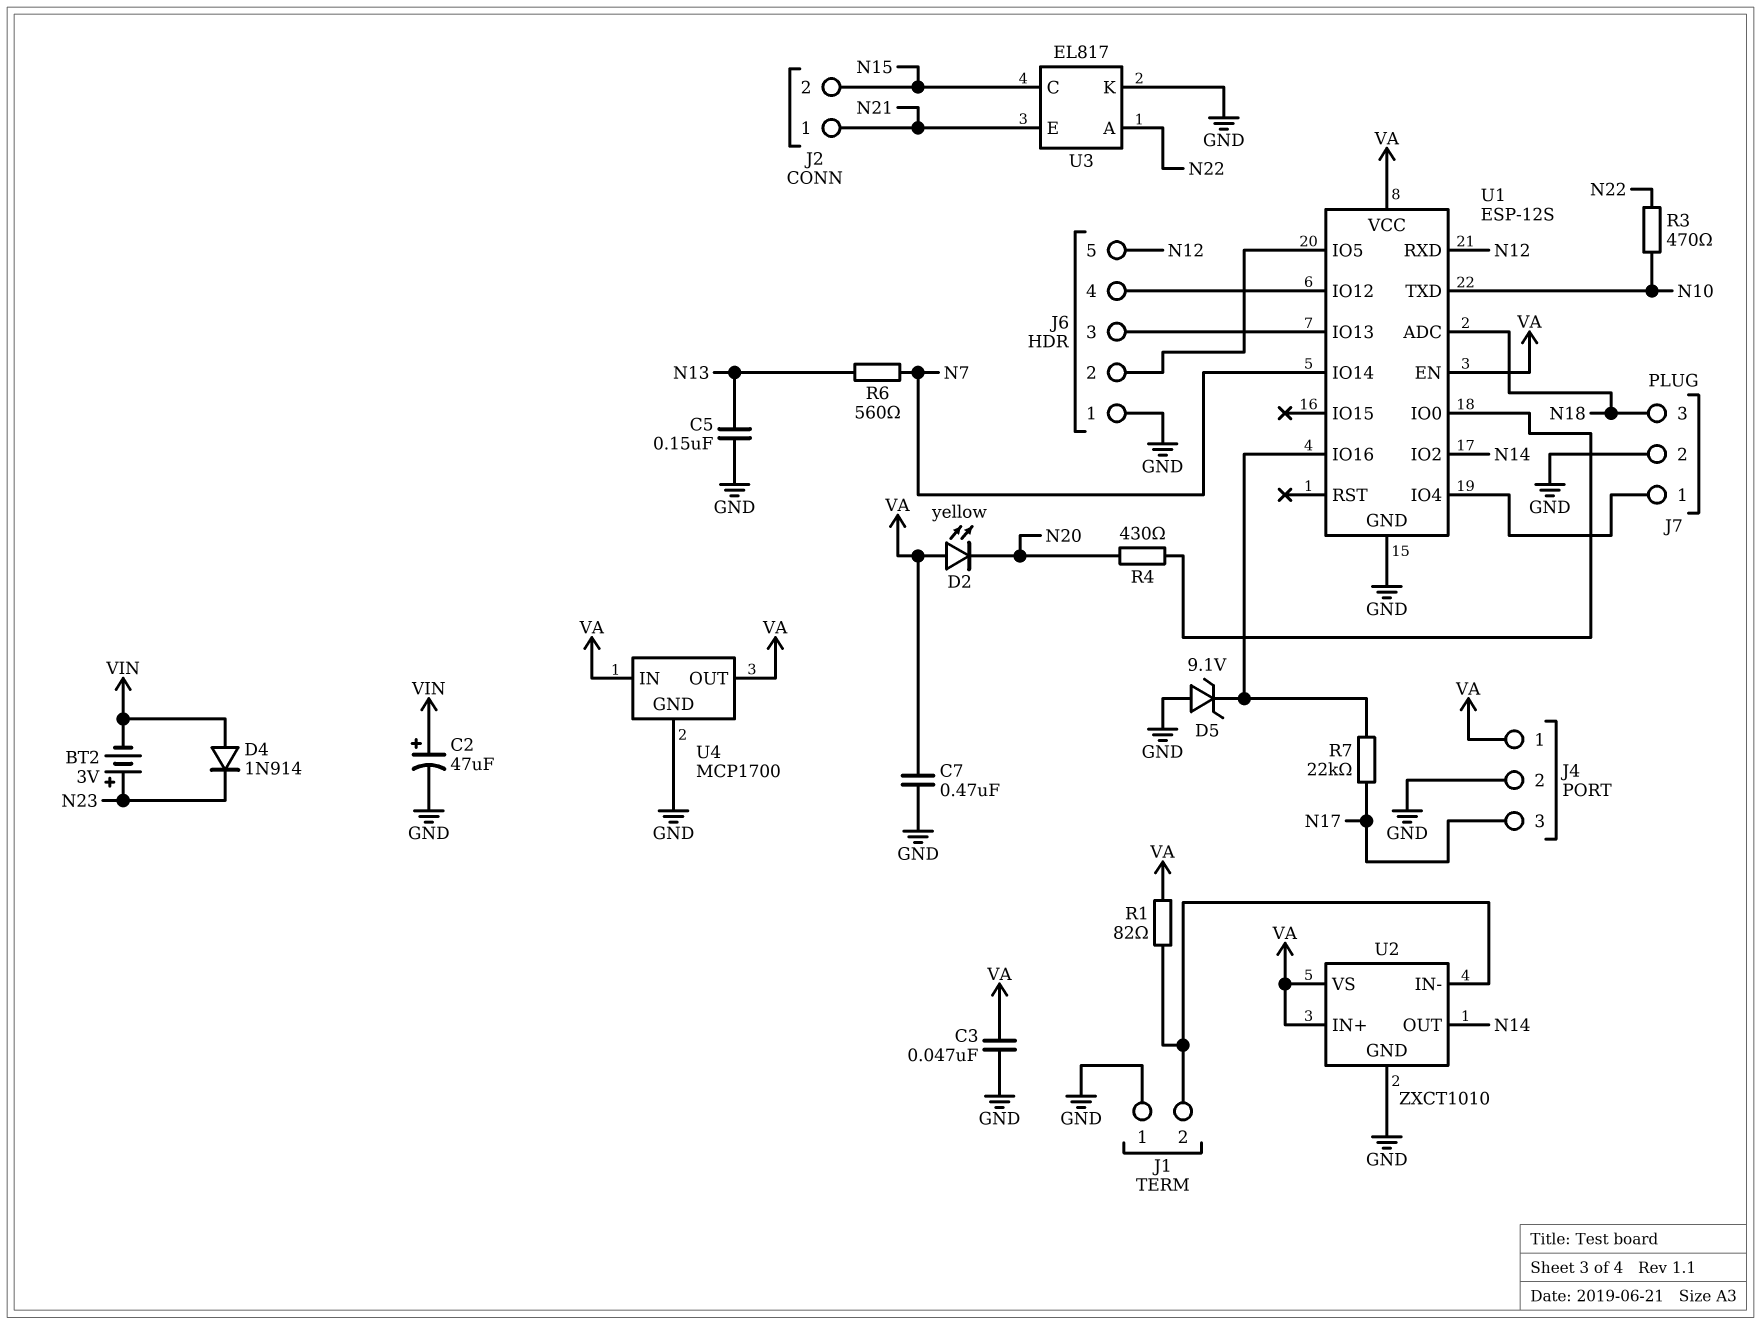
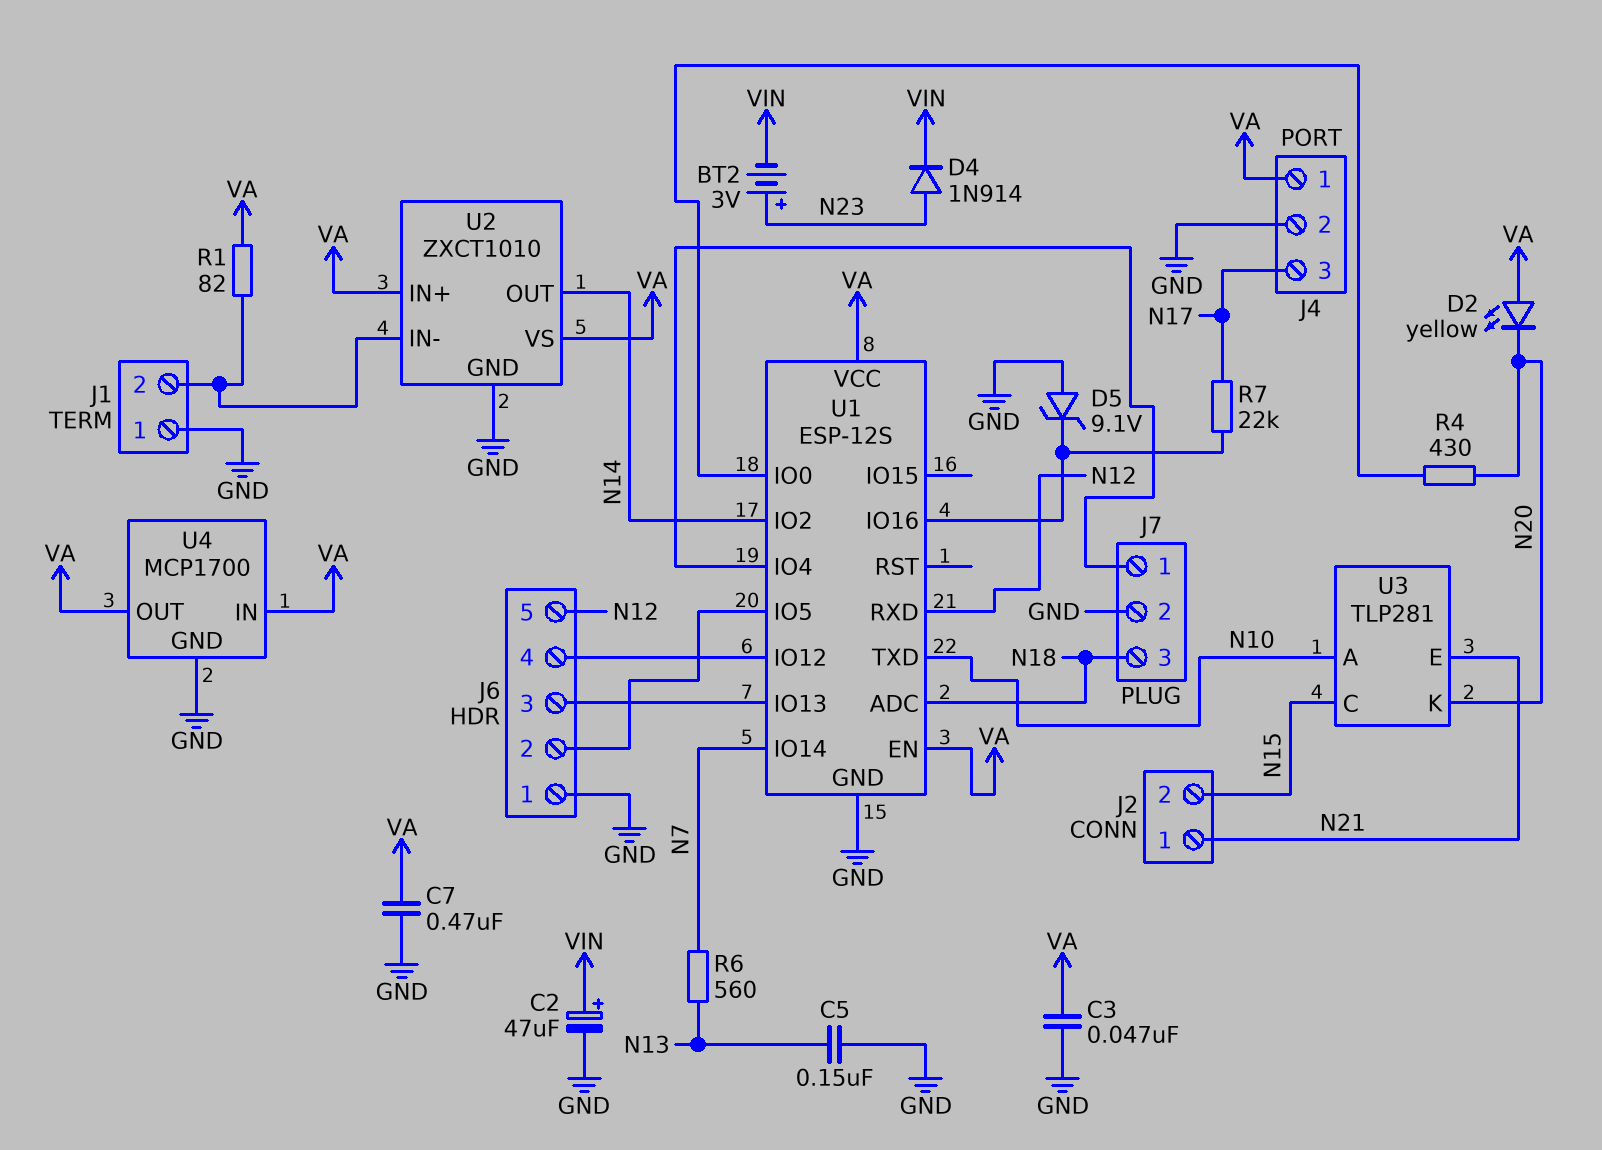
D4: diode 1N914 (A VIN, K N23) -> diode 1N914 (A N23, K VIN)
R3: 470 (N10, N22) -> none
U3: EL817 -> TLP281
U3 pin A: N22 -> N10
U3 pin K: GND -> N20

